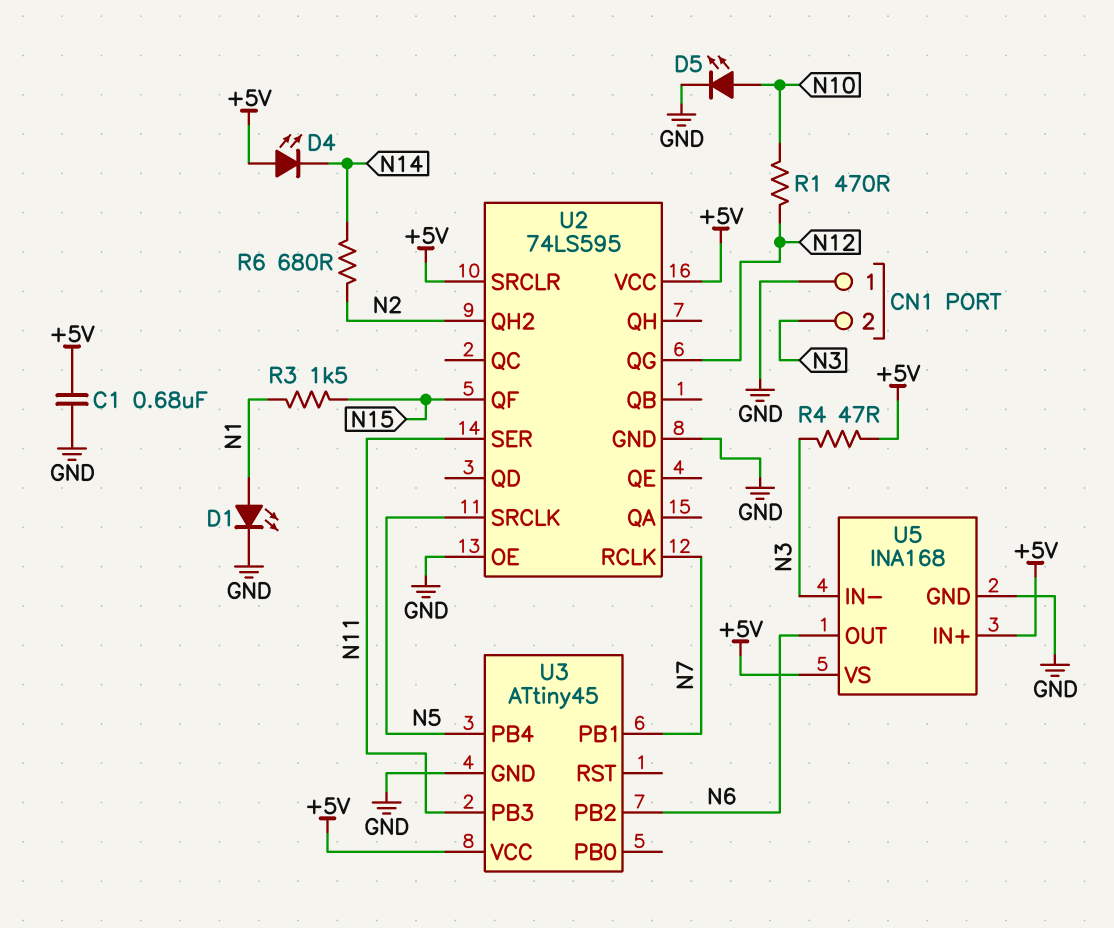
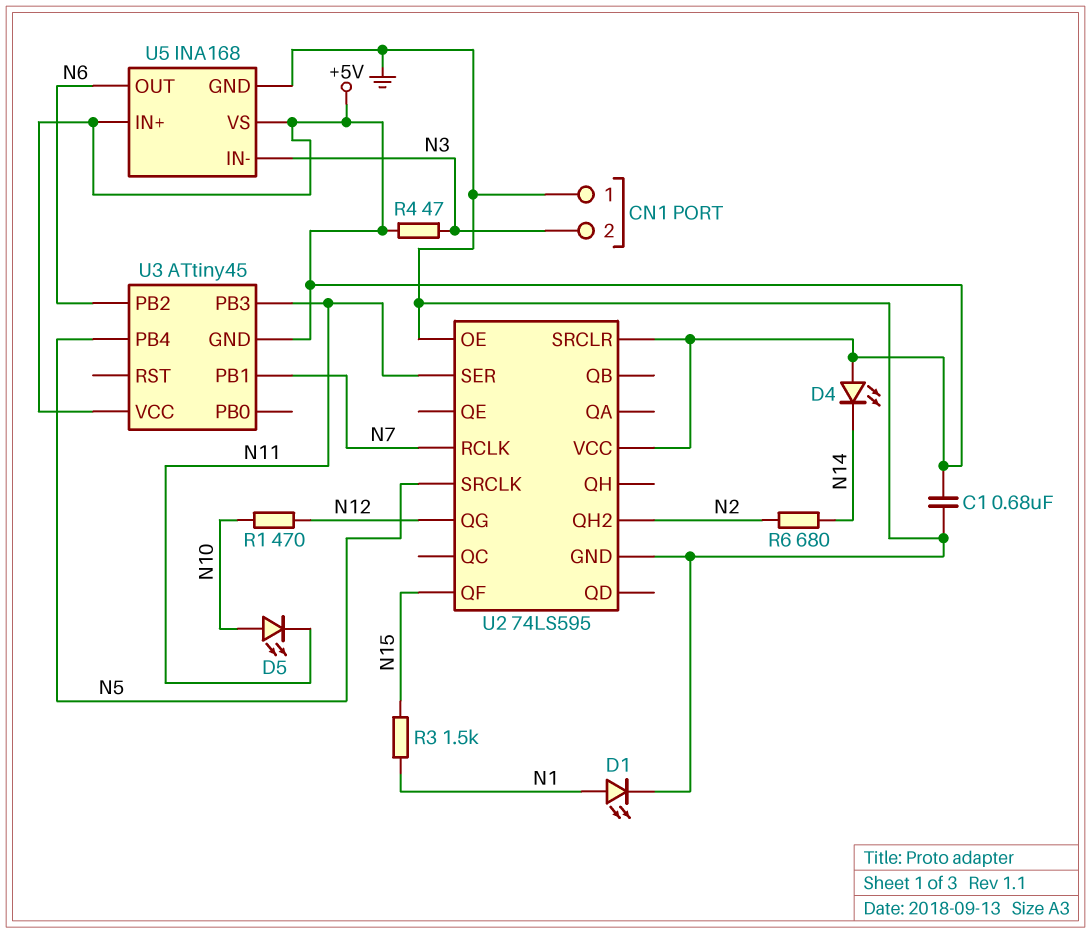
D5: LED (A N10, K GND) -> LED (A N10, K N11)
U3 pin GND: GND -> +5V

